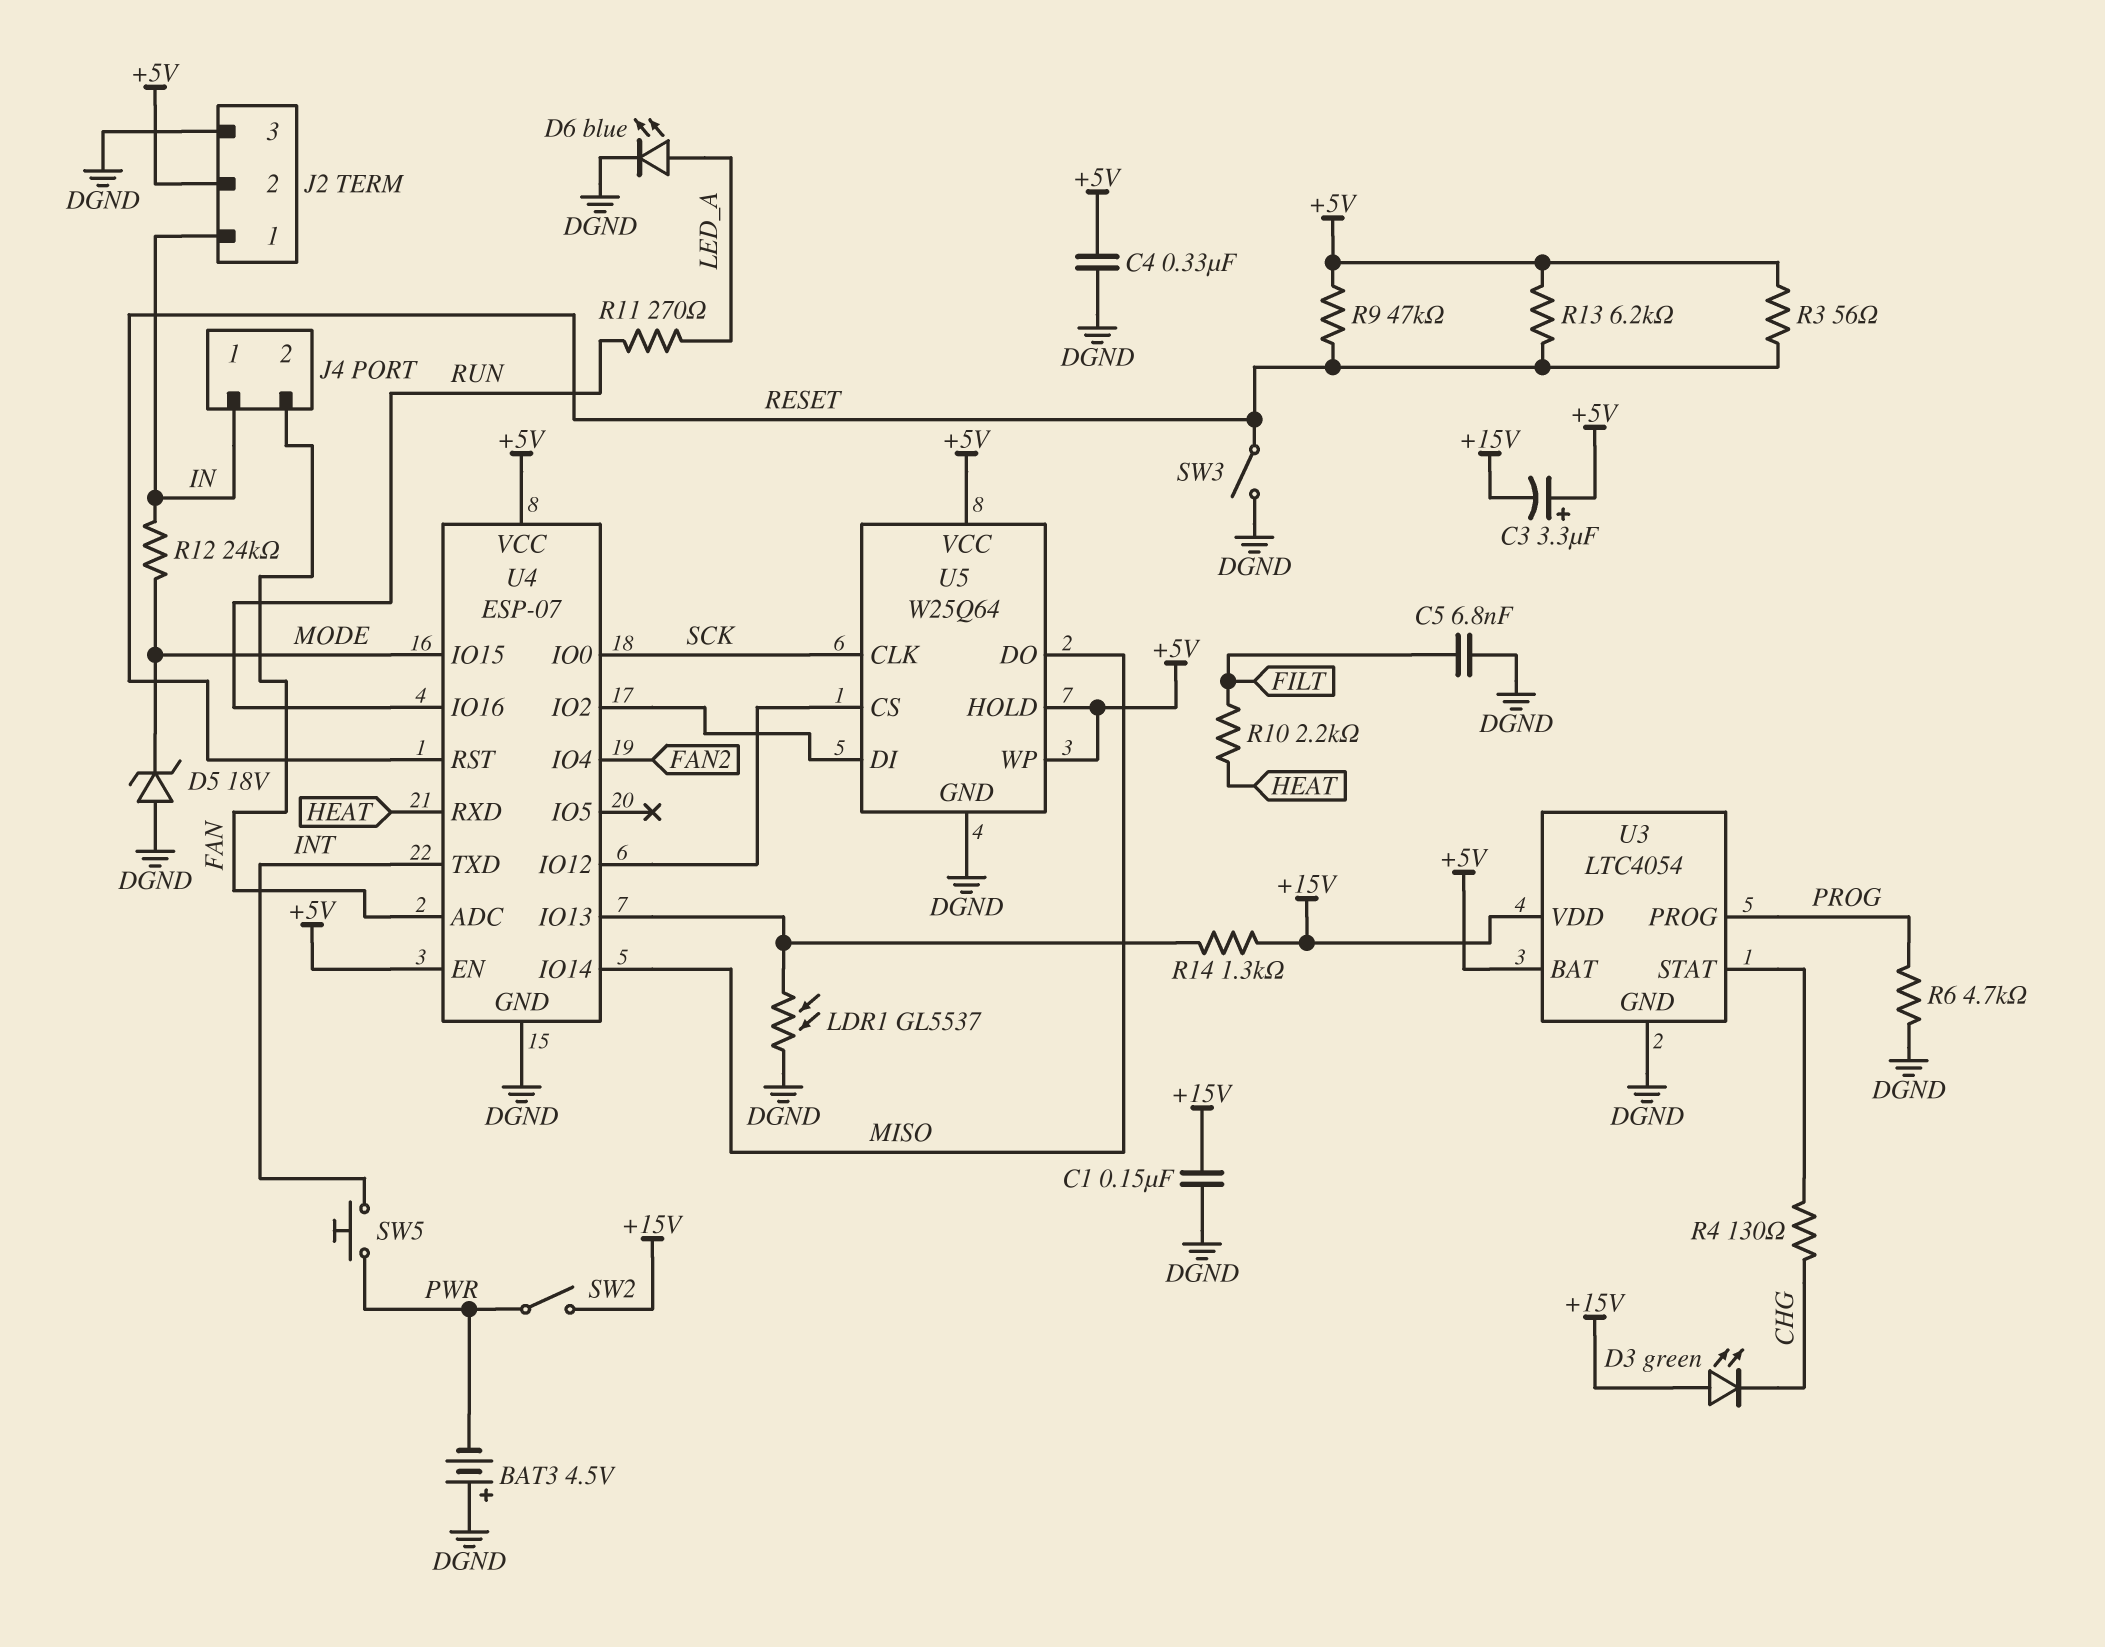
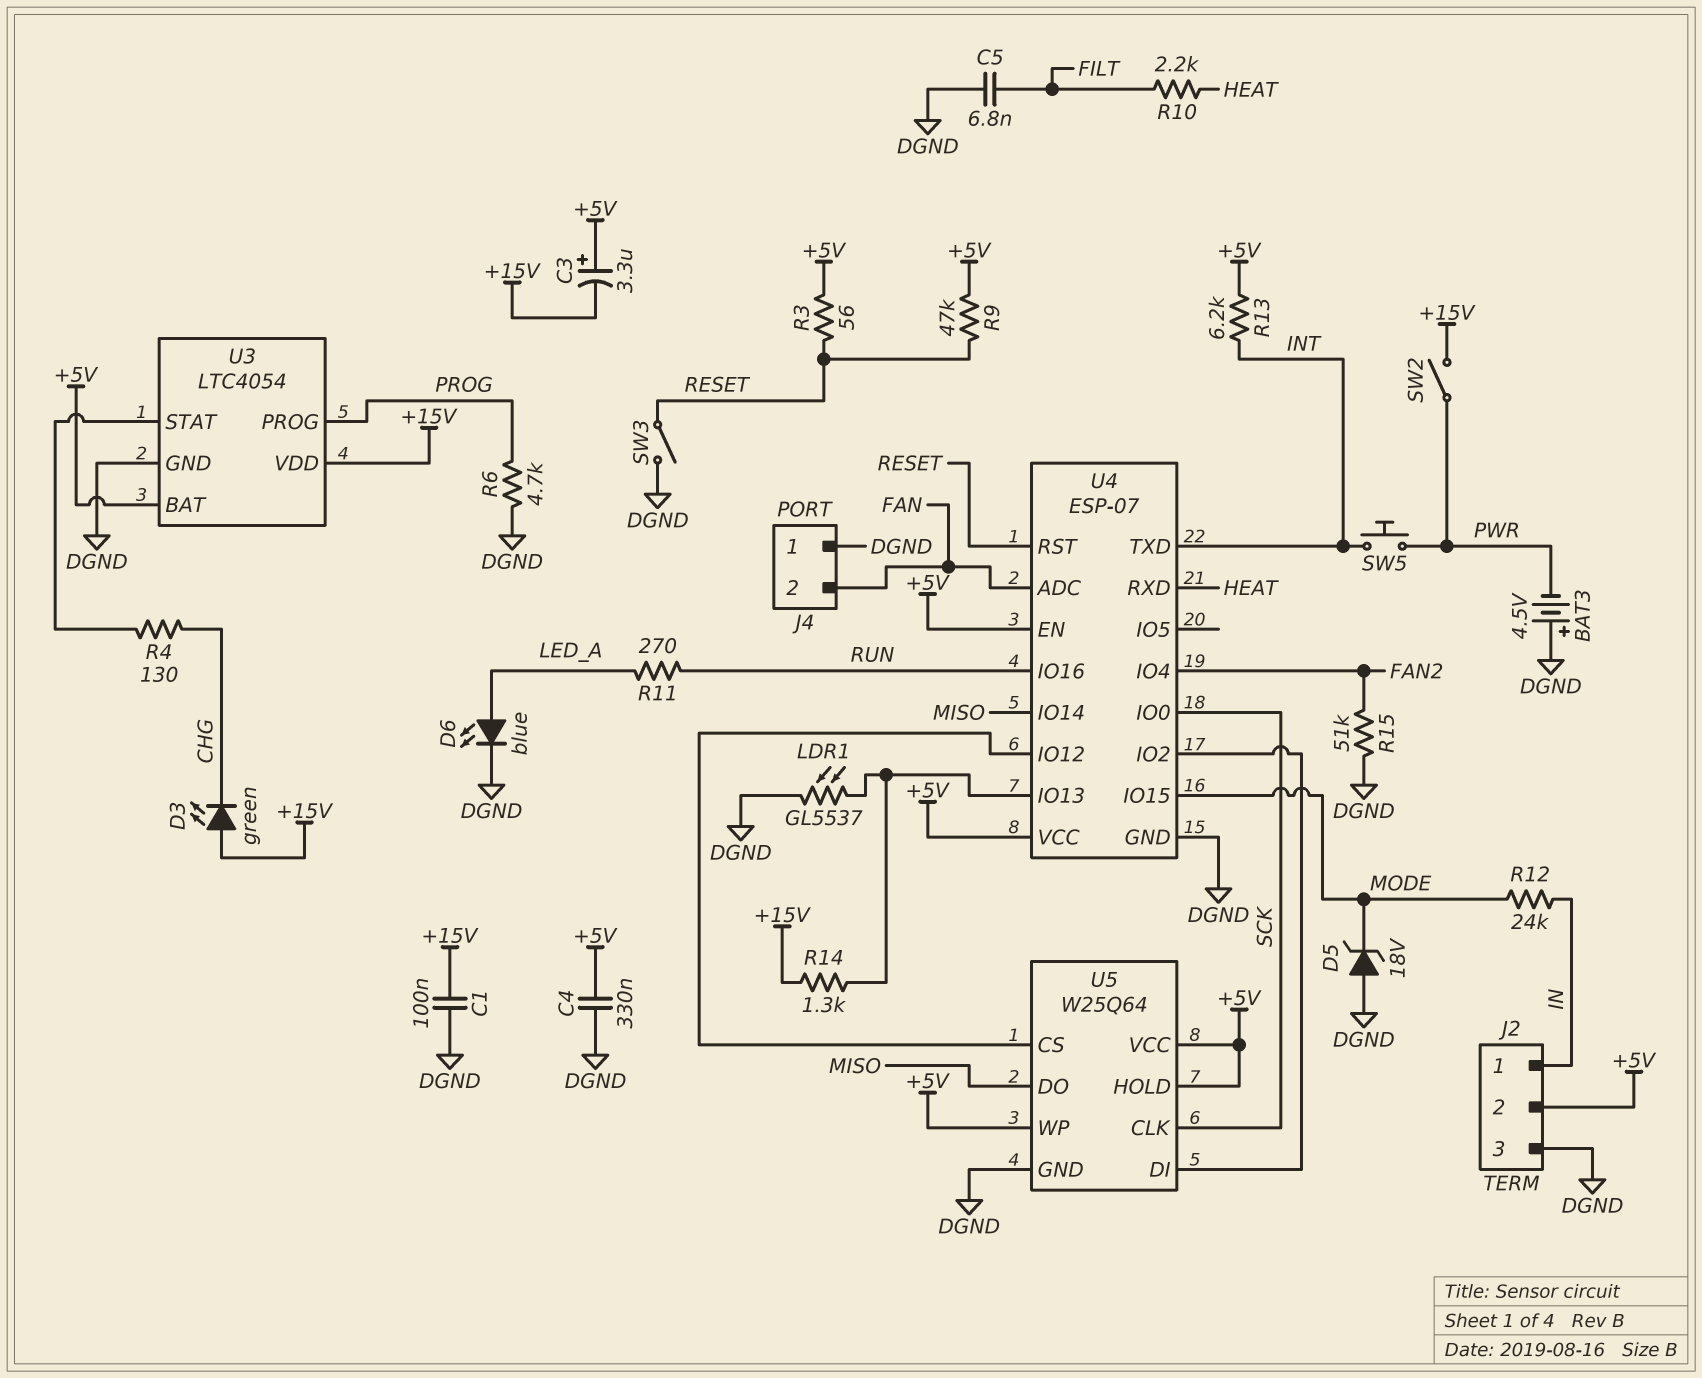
C1: 150nF (+15V, DGND) -> 100nF (+15V, DGND)
J4 pin 1: IN -> DGND
R13: 6.2k (+5V, RESET) -> 6.2k (+5V, INT)
R15: none -> 51k (DGND, FAN2)

